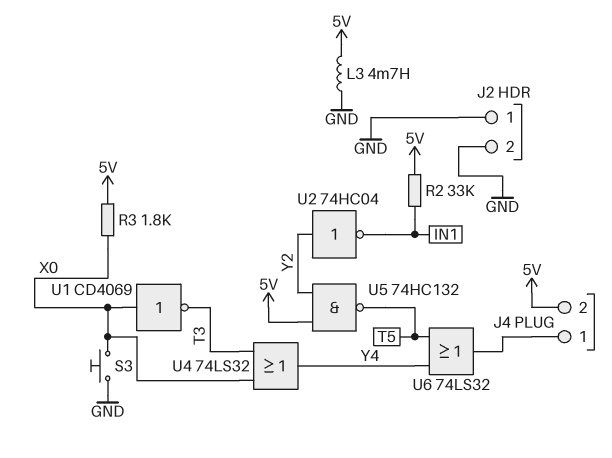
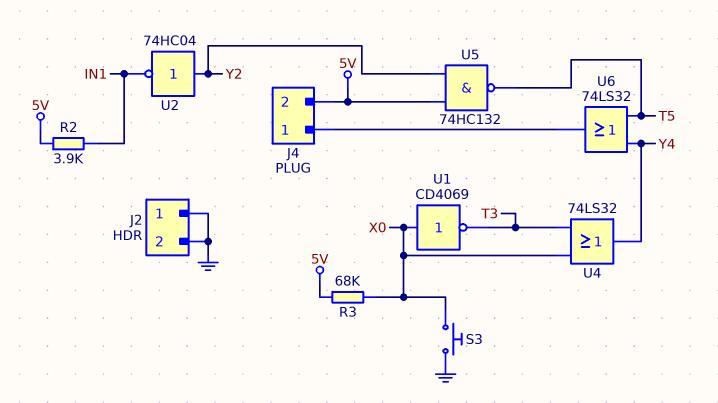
L3: 4.7mH (5V, GND) -> none
R2: 33k (5V, IN1) -> 3.9k (5V, IN1)
R3: 1.8k (5V, X0) -> 68k (5V, X0)

